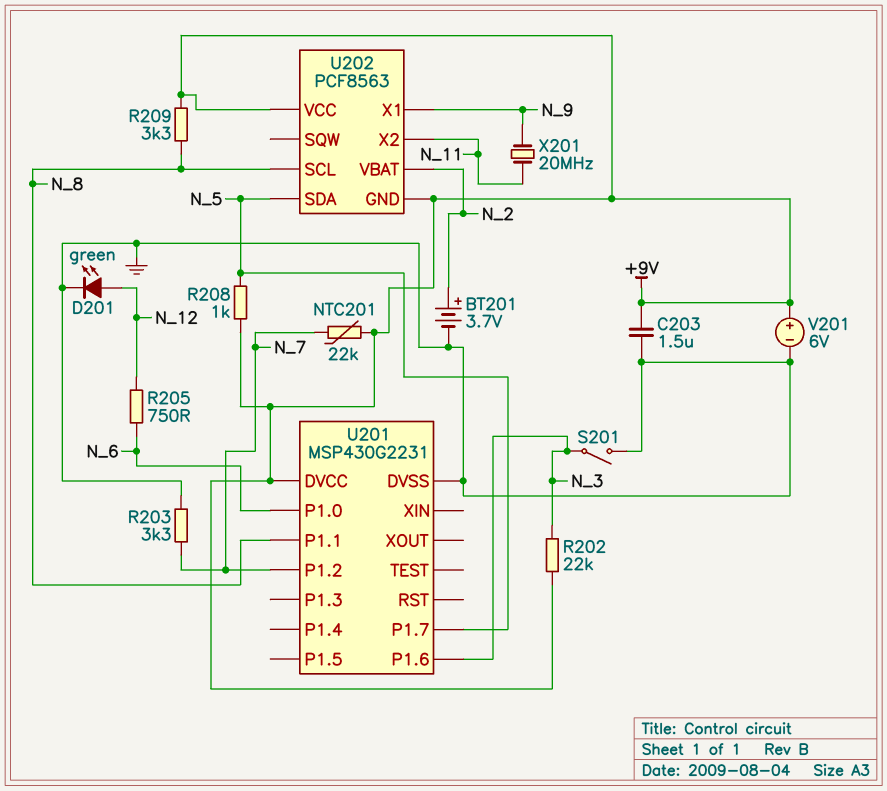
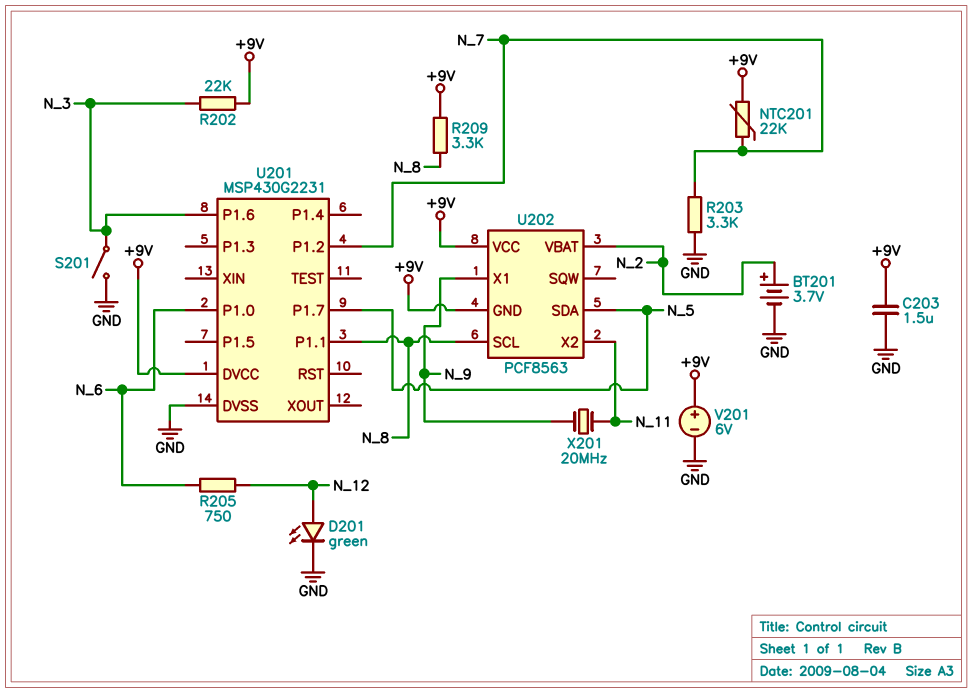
R208: 1k (+9V, N_5) -> none

